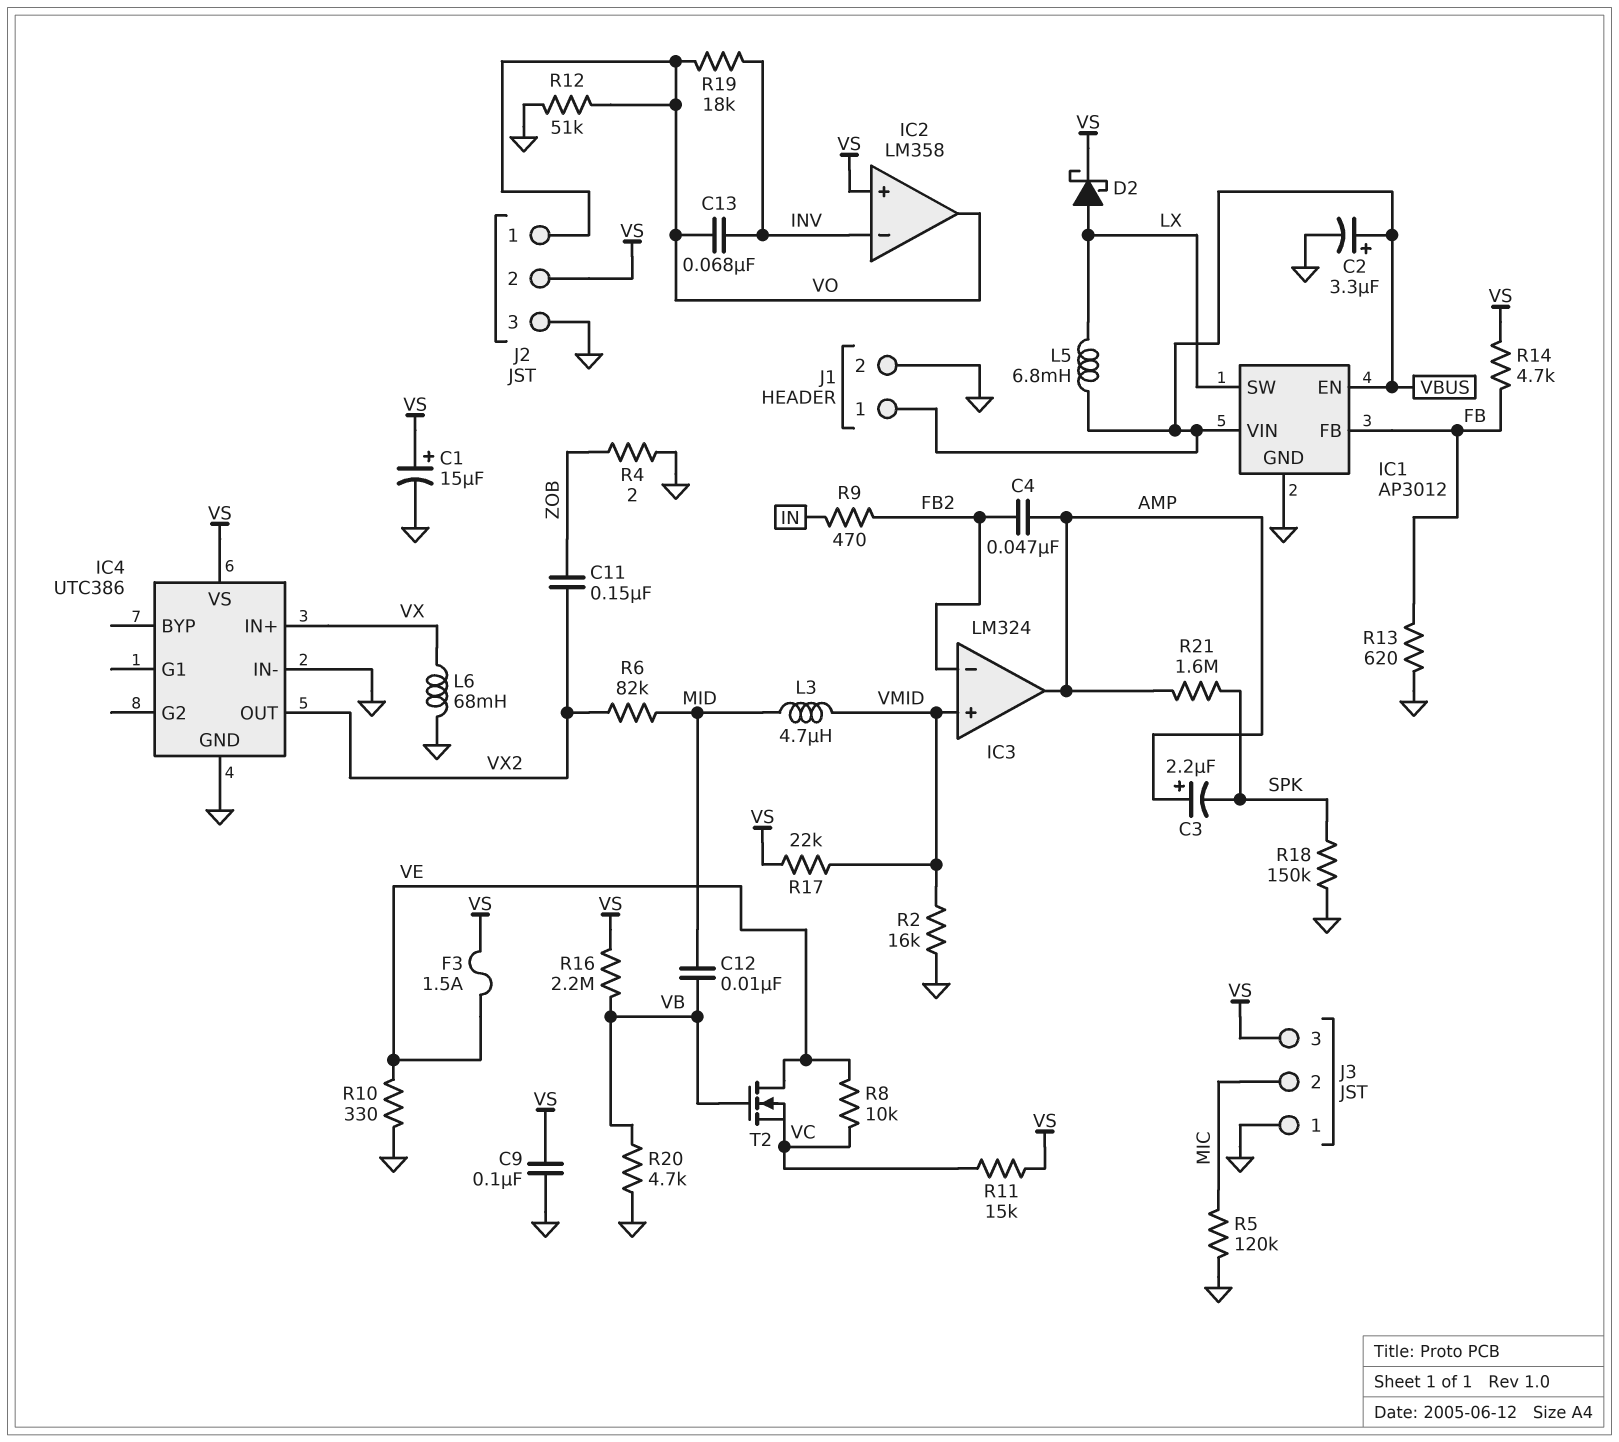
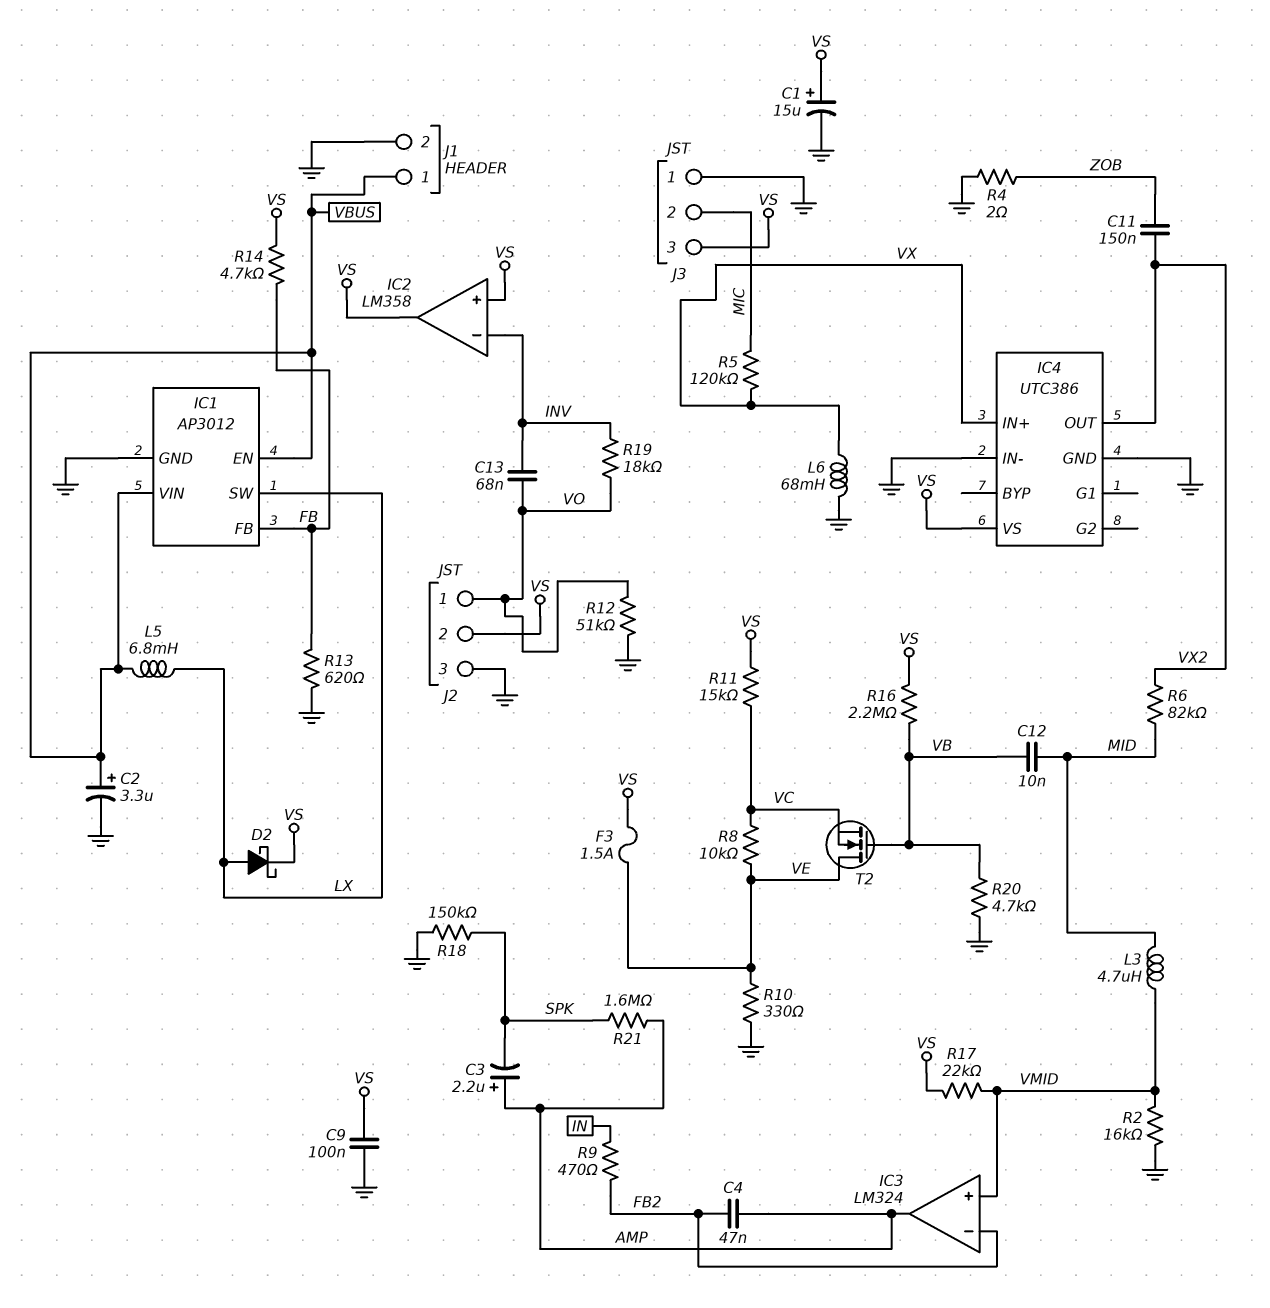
IC2 pin out: VO -> VS
R5: 120k (GND, MIC) -> 120k (MIC, VX)

